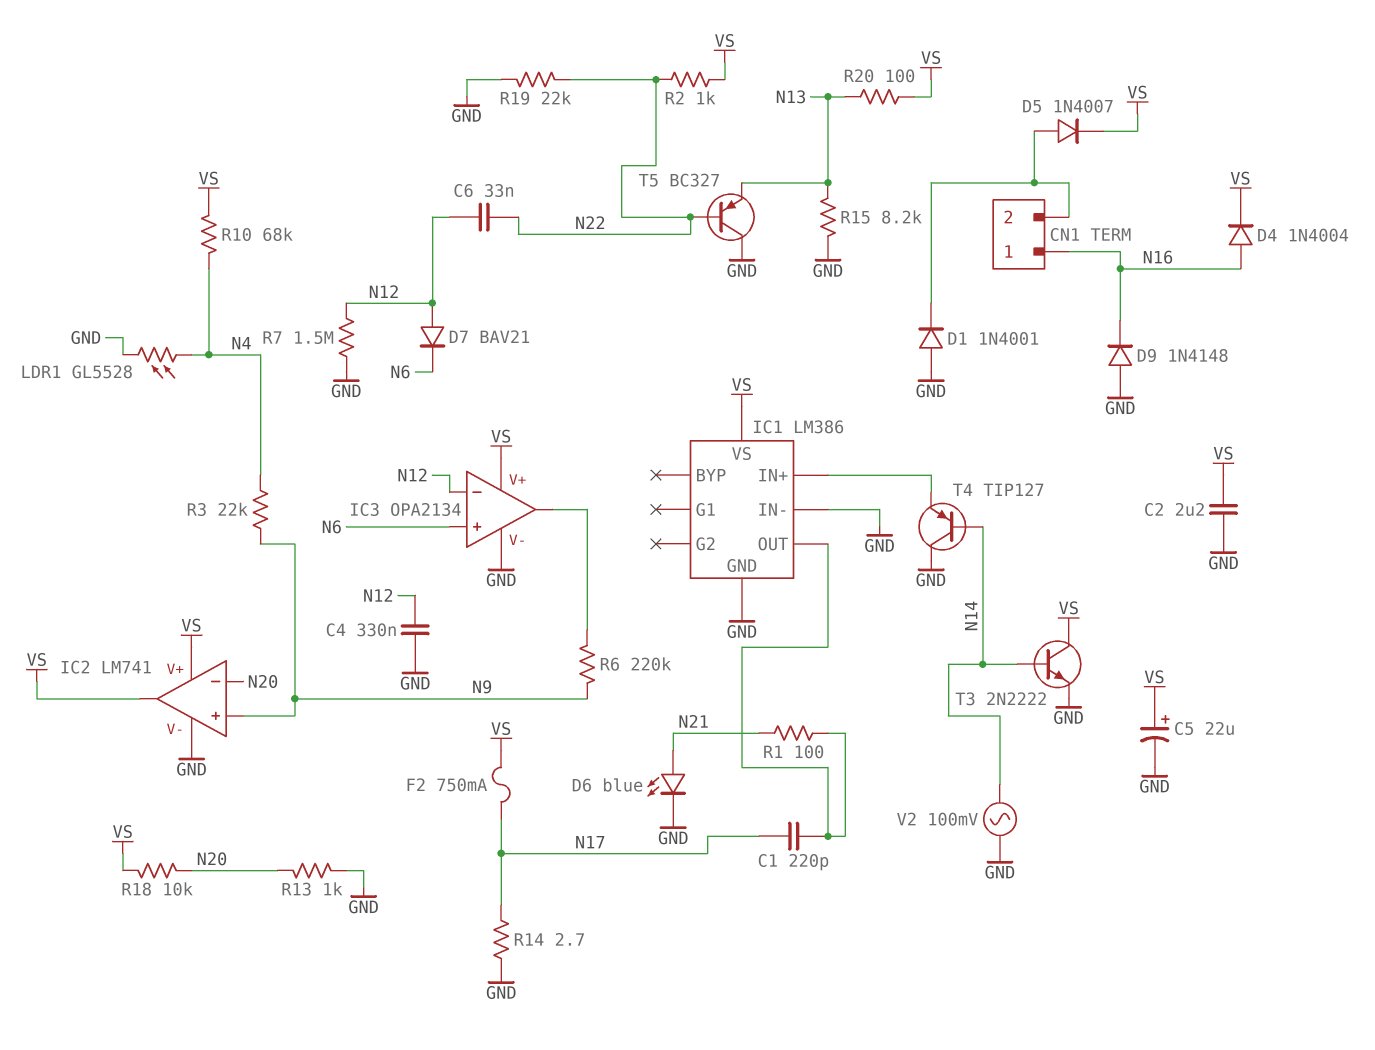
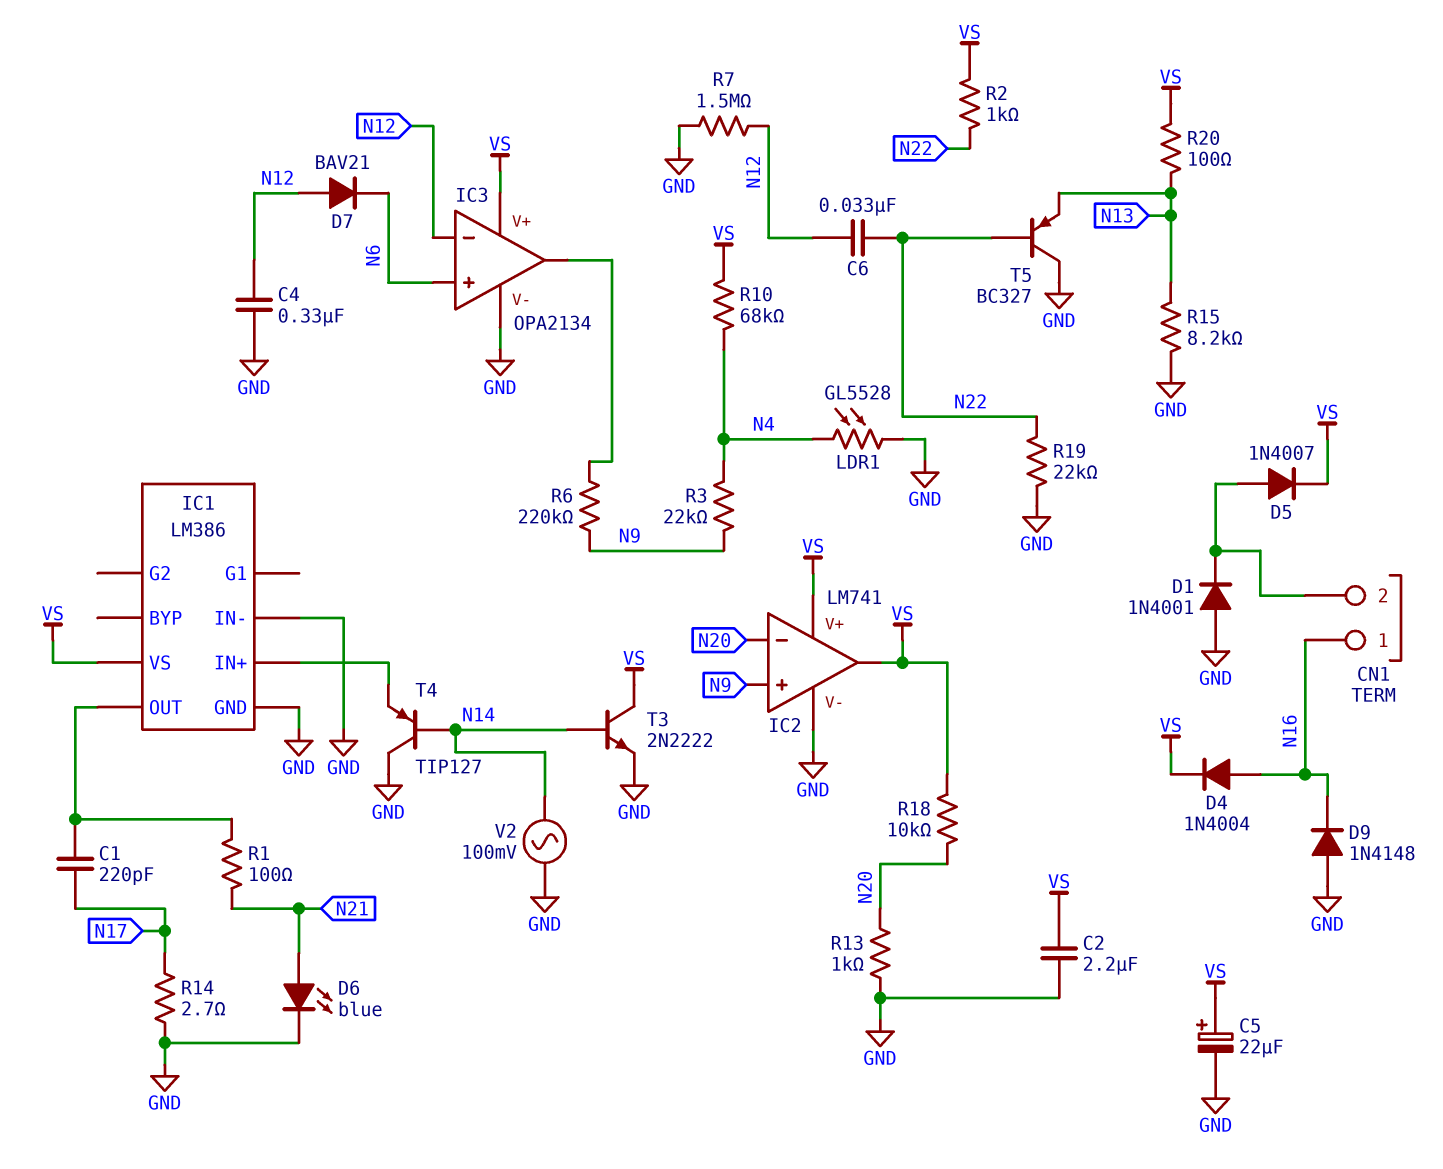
F2: 750mA (N17, VS) -> none

